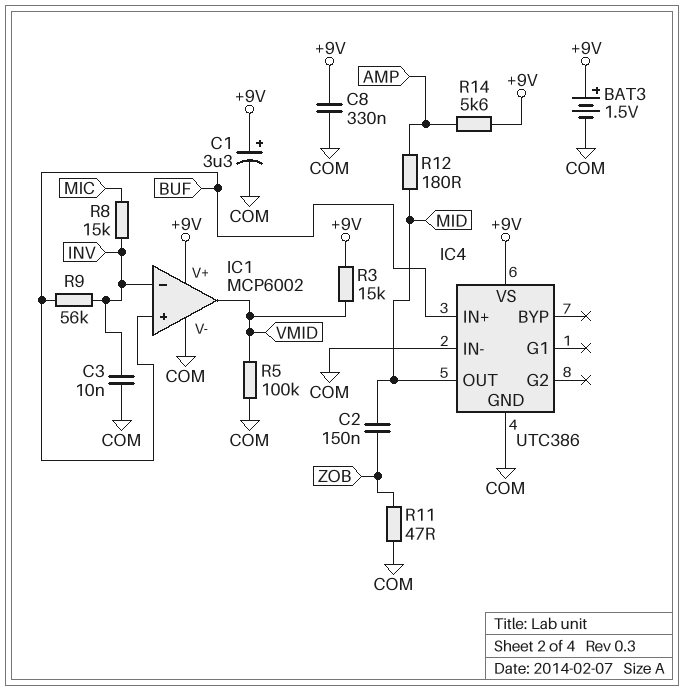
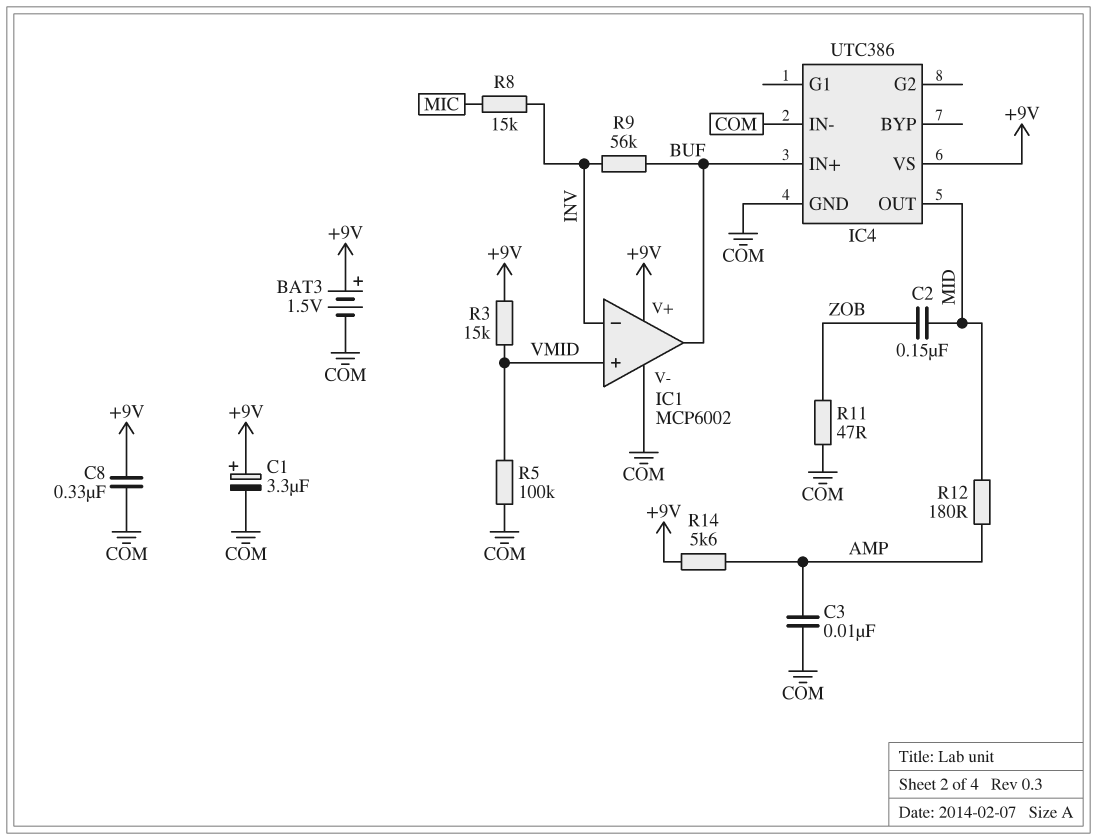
C3: 10nF (COM, INV) -> 10nF (AMP, COM)
IC1 pin in+: BUF -> VMID
IC1 pin out: VMID -> BUF

